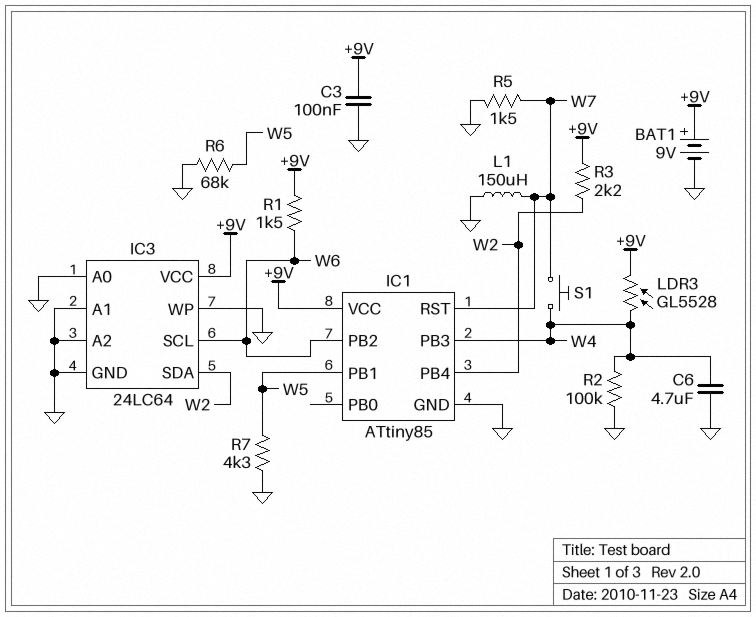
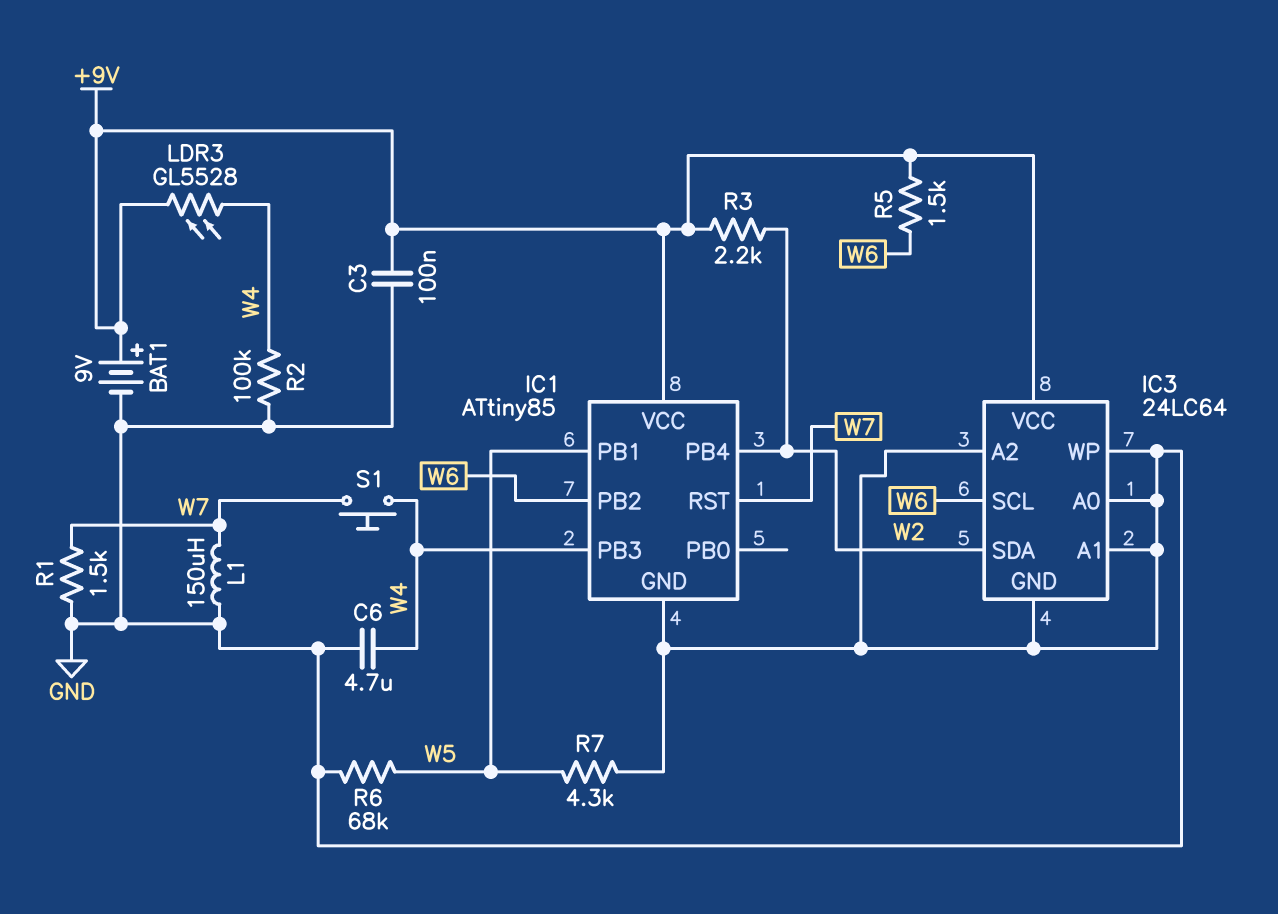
R1: 1.5k (+9V, W6) -> 1.5k (GND, W7)
R5: 1.5k (GND, W7) -> 1.5k (+9V, W6)

